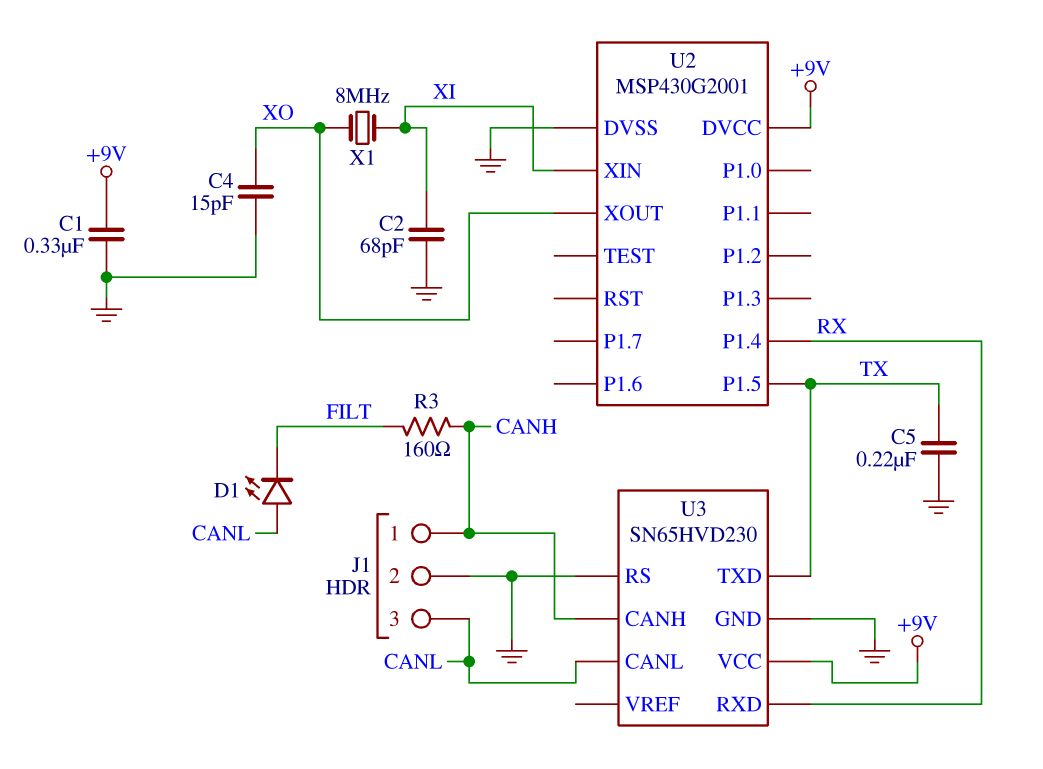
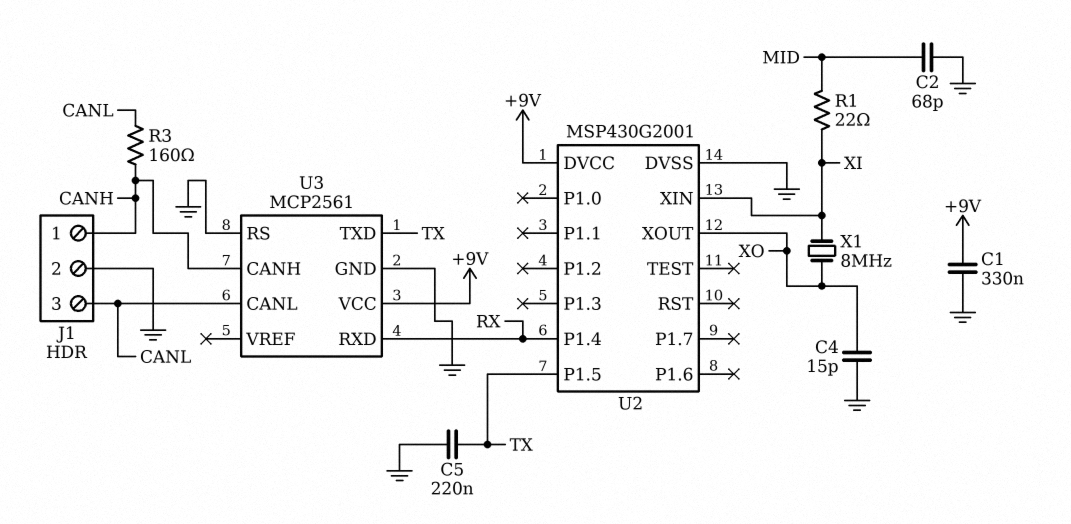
C2: 68pF (GND, XI) -> 68pF (GND, MID)
D1: LED (A CANL, K FILT) -> none
R1: none -> 22 (MID, XI)
R3: 160 (CANH, FILT) -> 160 (CANH, CANL)
U3: SN65HVD230 -> MCP2561

